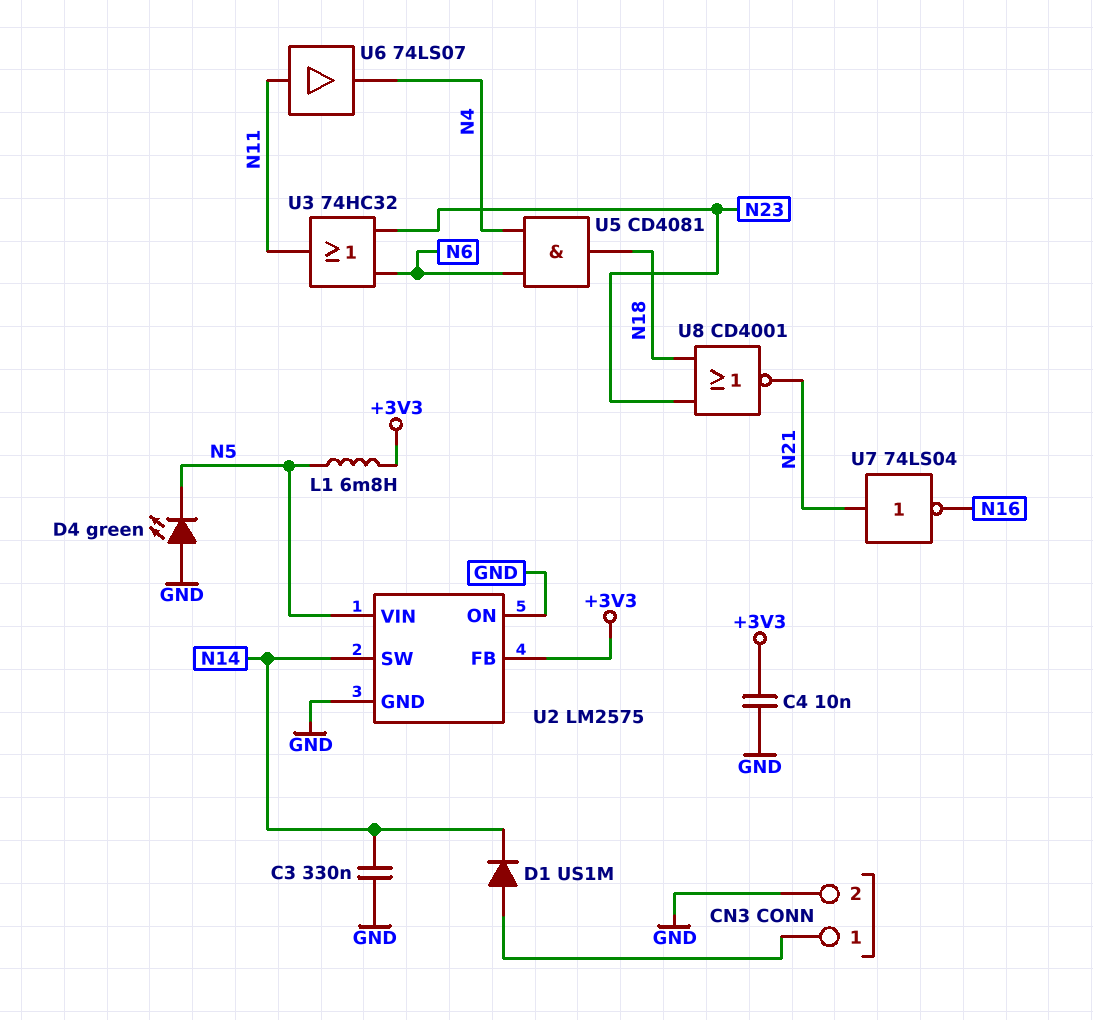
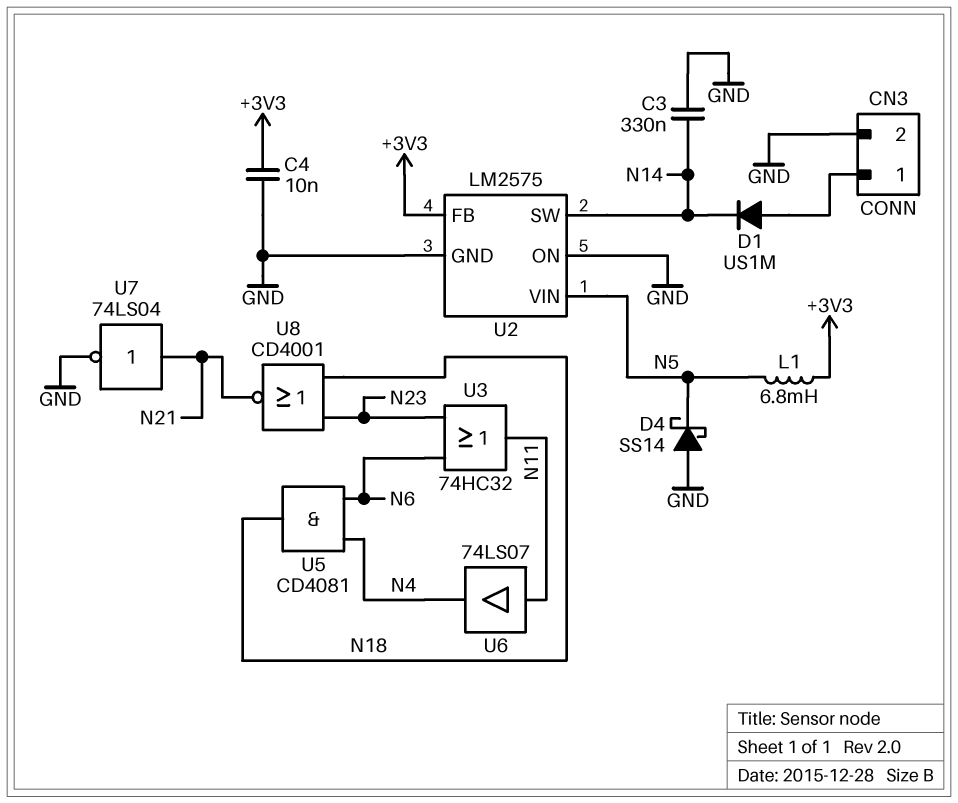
D4: LED green (A GND, K N5) -> schottky SS14 (A GND, K N5)
U7: NOT 74LS04 (in N21, out N16) -> NOT 74LS04 (in N21, out GND)

